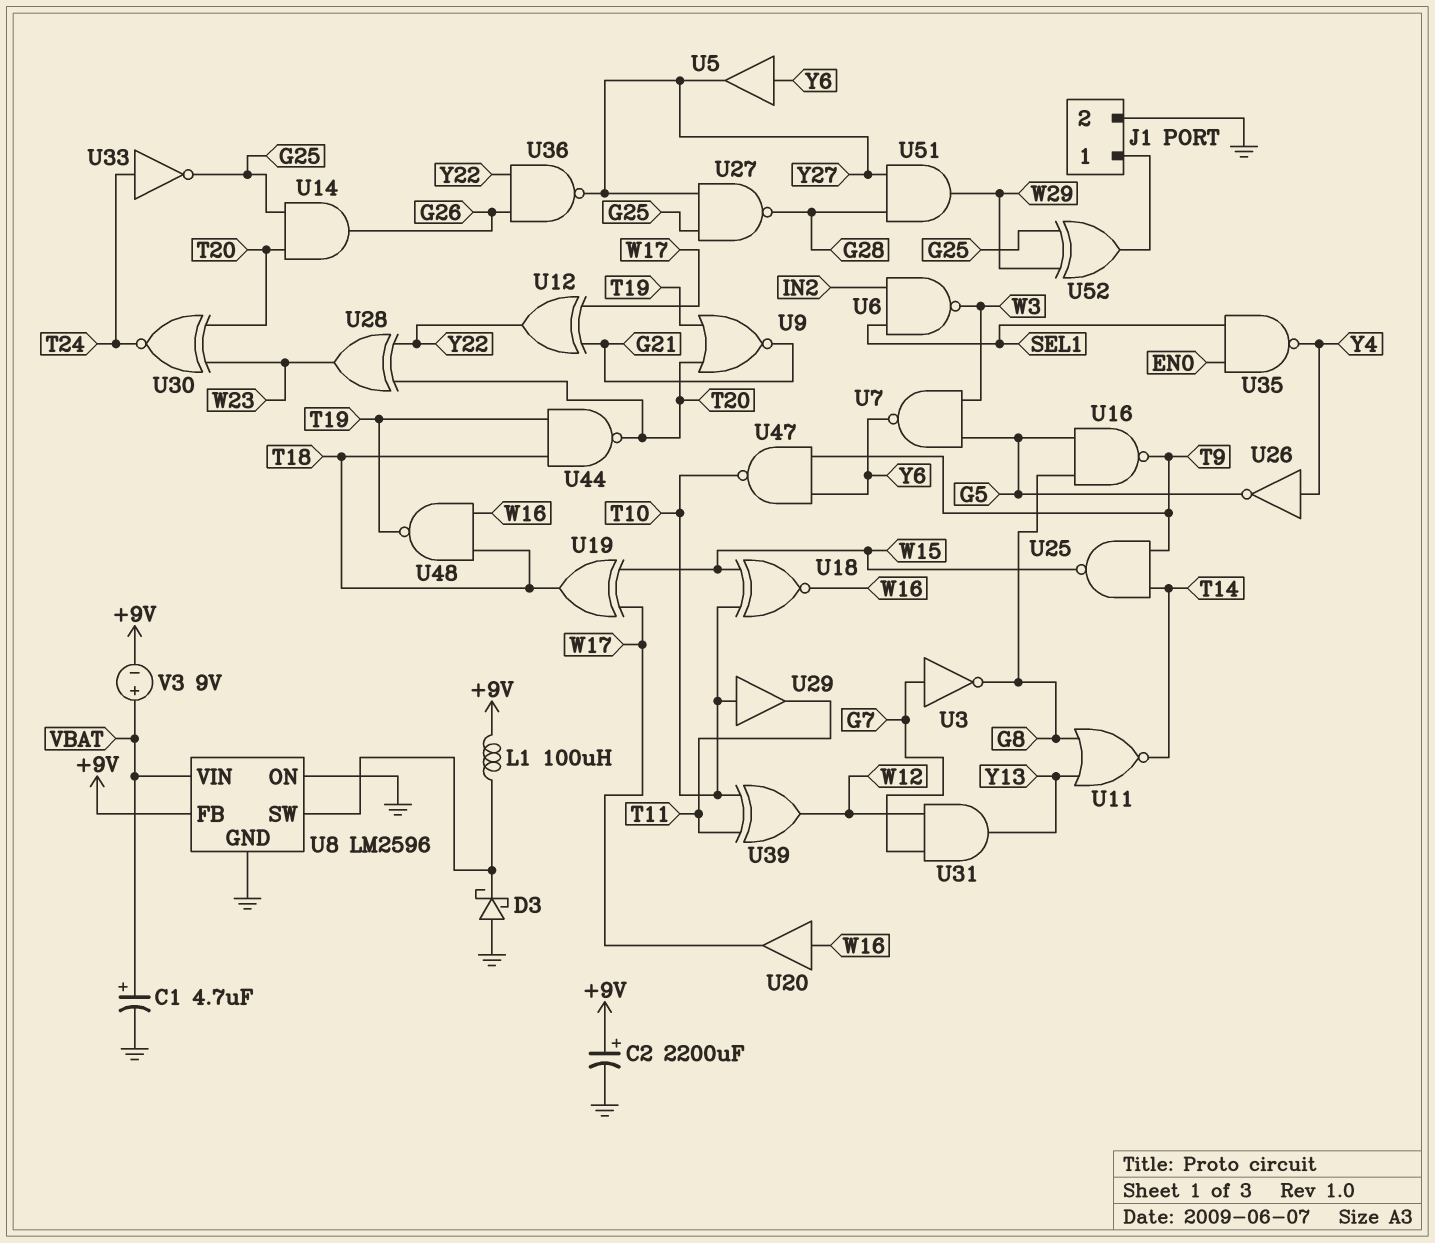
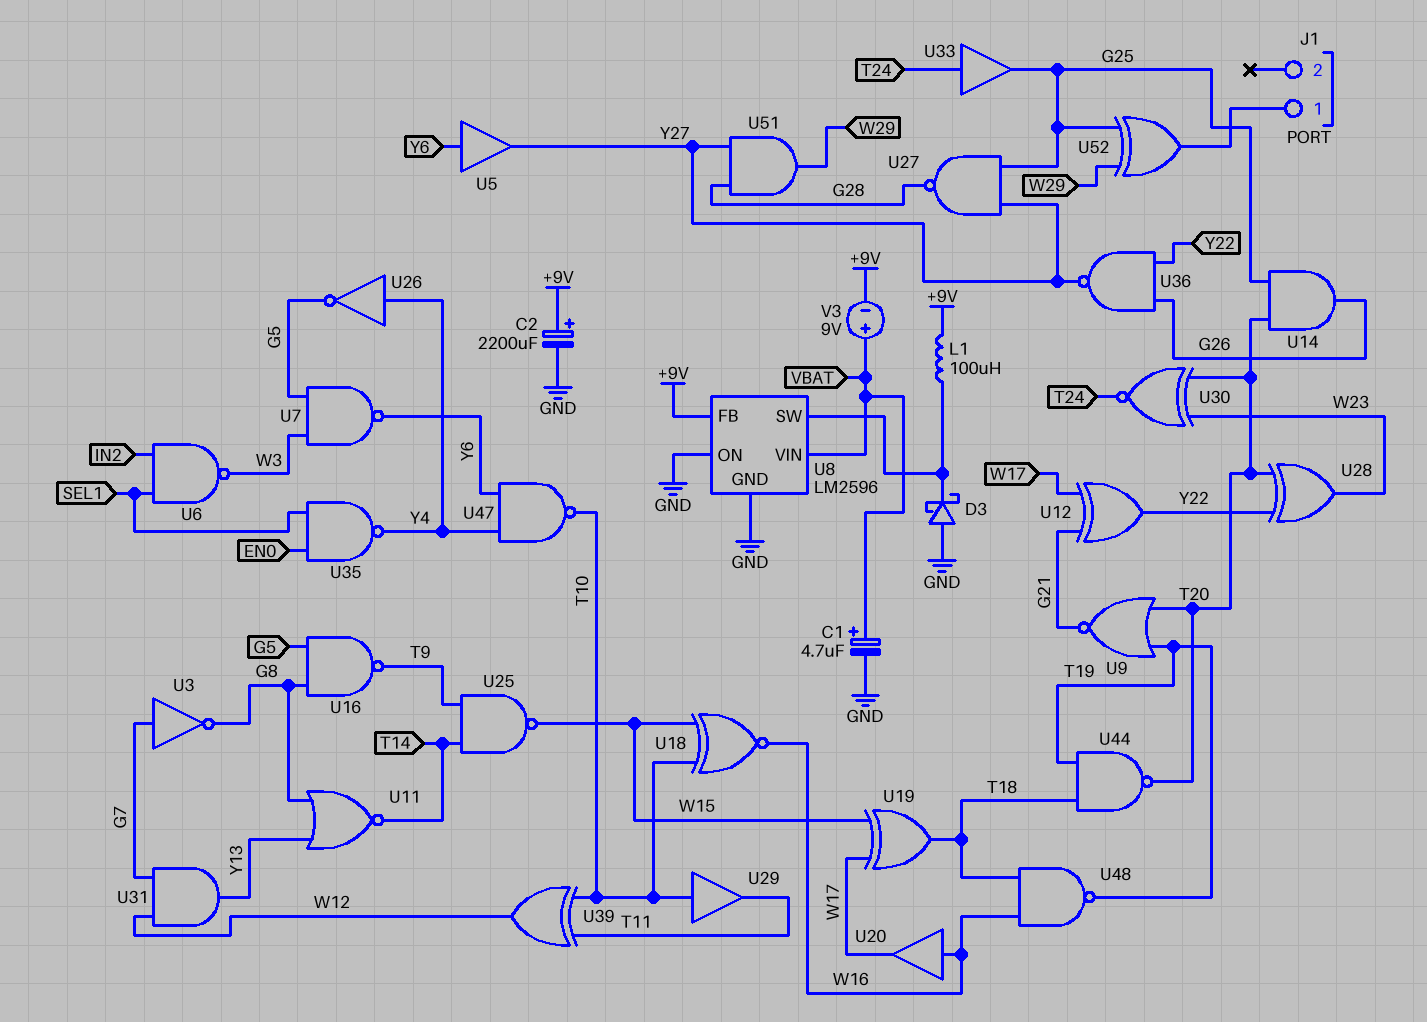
J1 pin 2: GND -> none
U33: NOT (in T24, out G25) -> buffer (in T24, out G25)
U47: NAND (in T9, in Y6, out T10) -> NAND (in Y4, in Y6, out T10)

